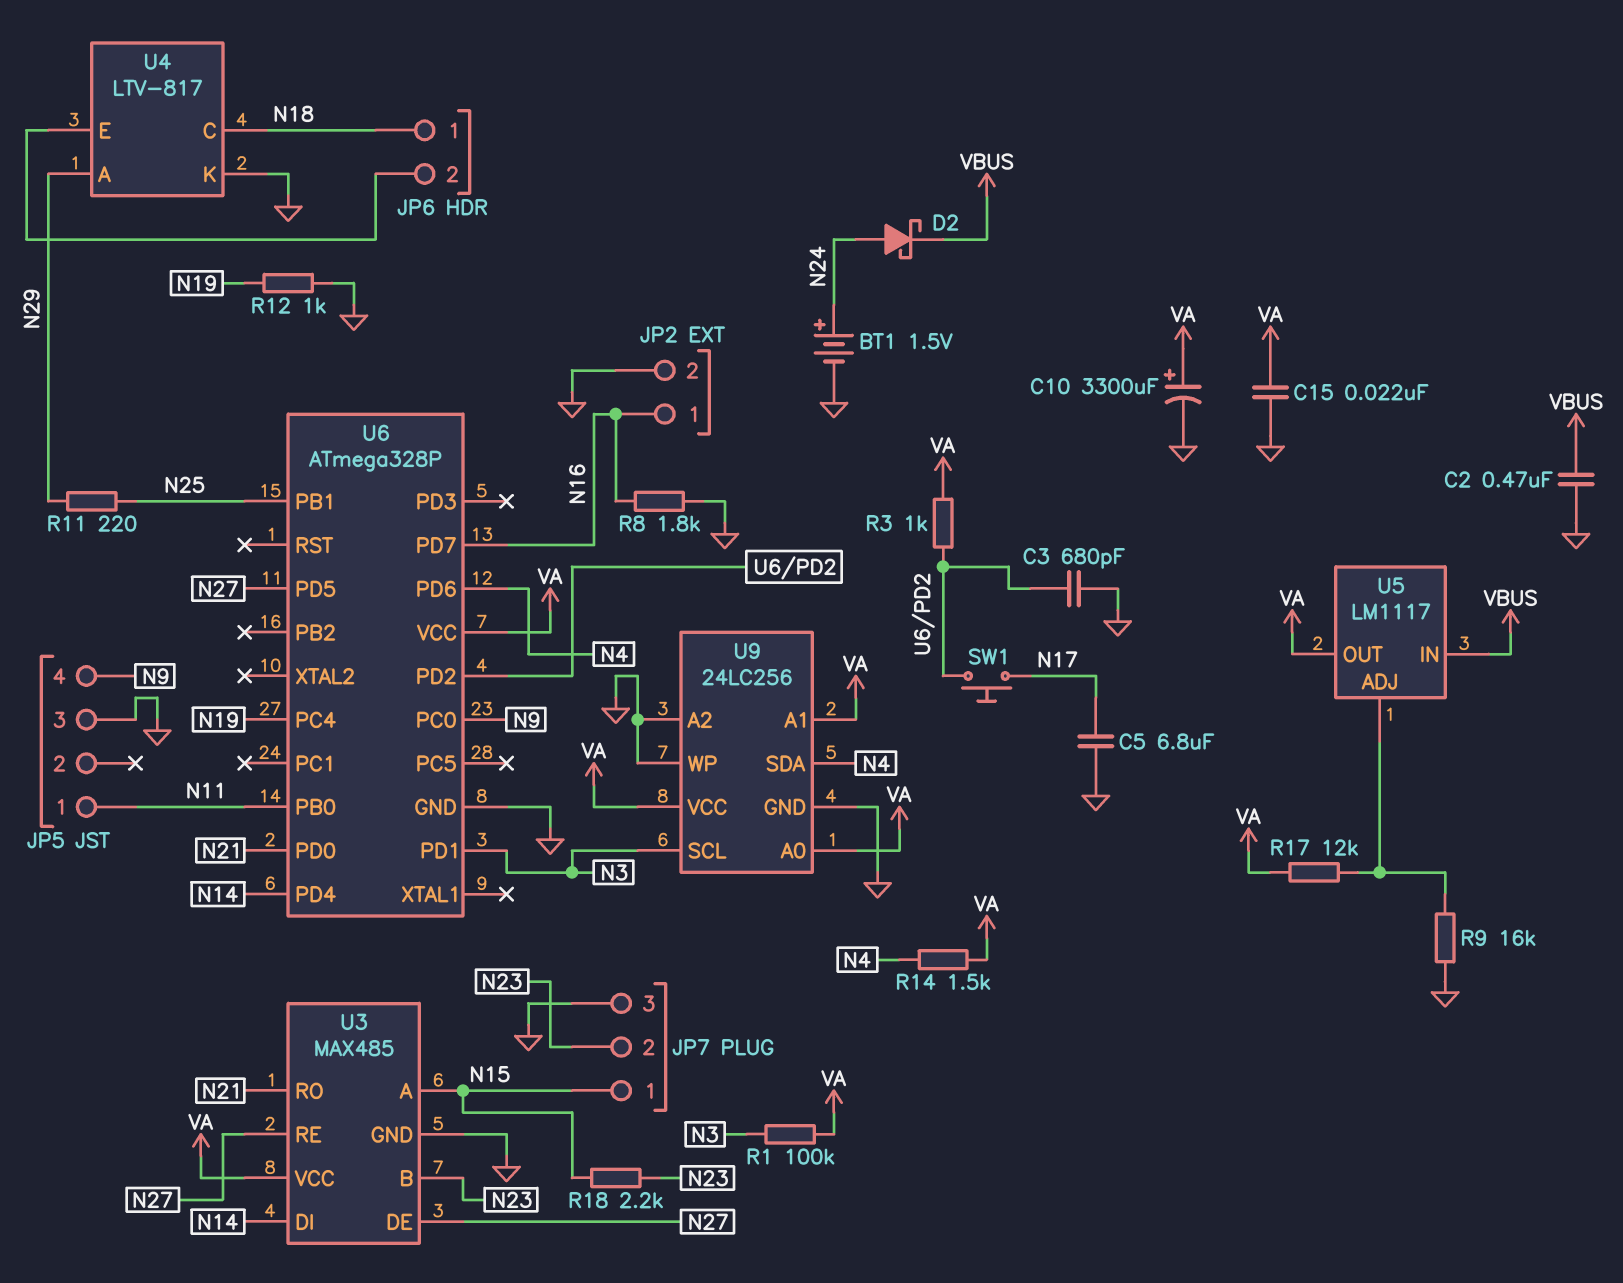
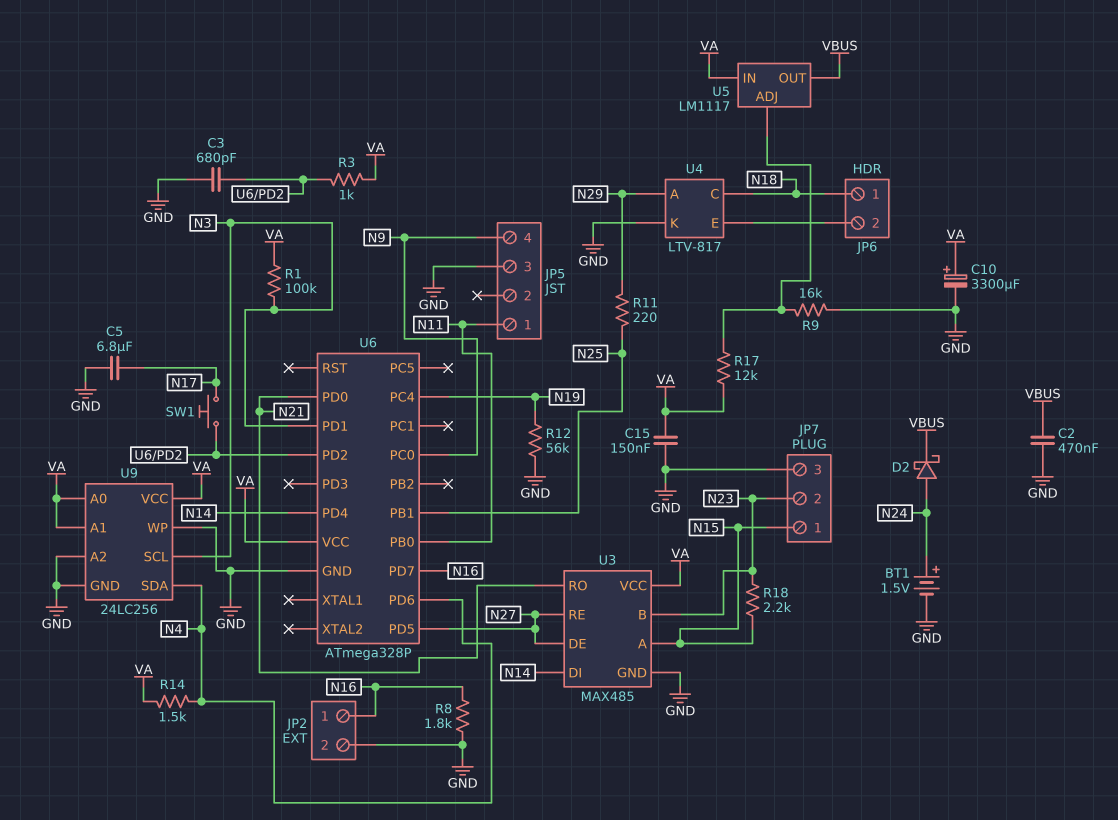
C15: 22nF (GND, VA) -> 150nF (GND, VA)
R12: 1k (GND, N19) -> 56k (GND, N19)
U5 pin IN: VBUS -> VA
U5 pin OUT: VA -> VBUS

